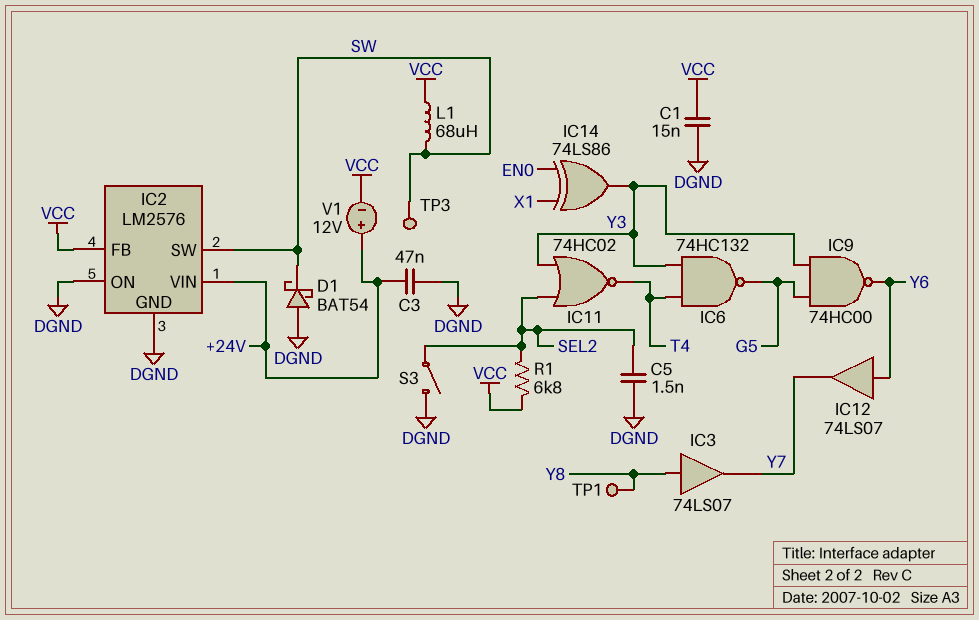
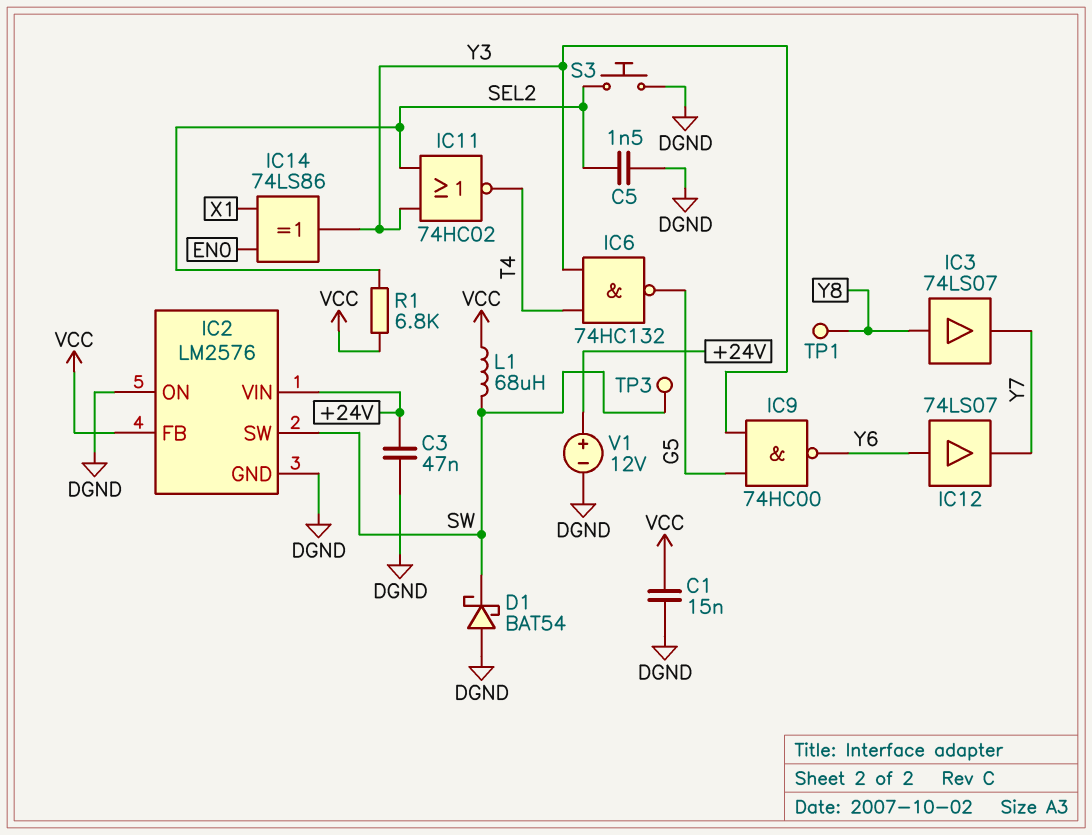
S3: switch (DGND, SEL2) -> button (DGND, SEL2)
V1: 12V (plus +24V, minus VCC) -> 12V (plus +24V, minus DGND)

